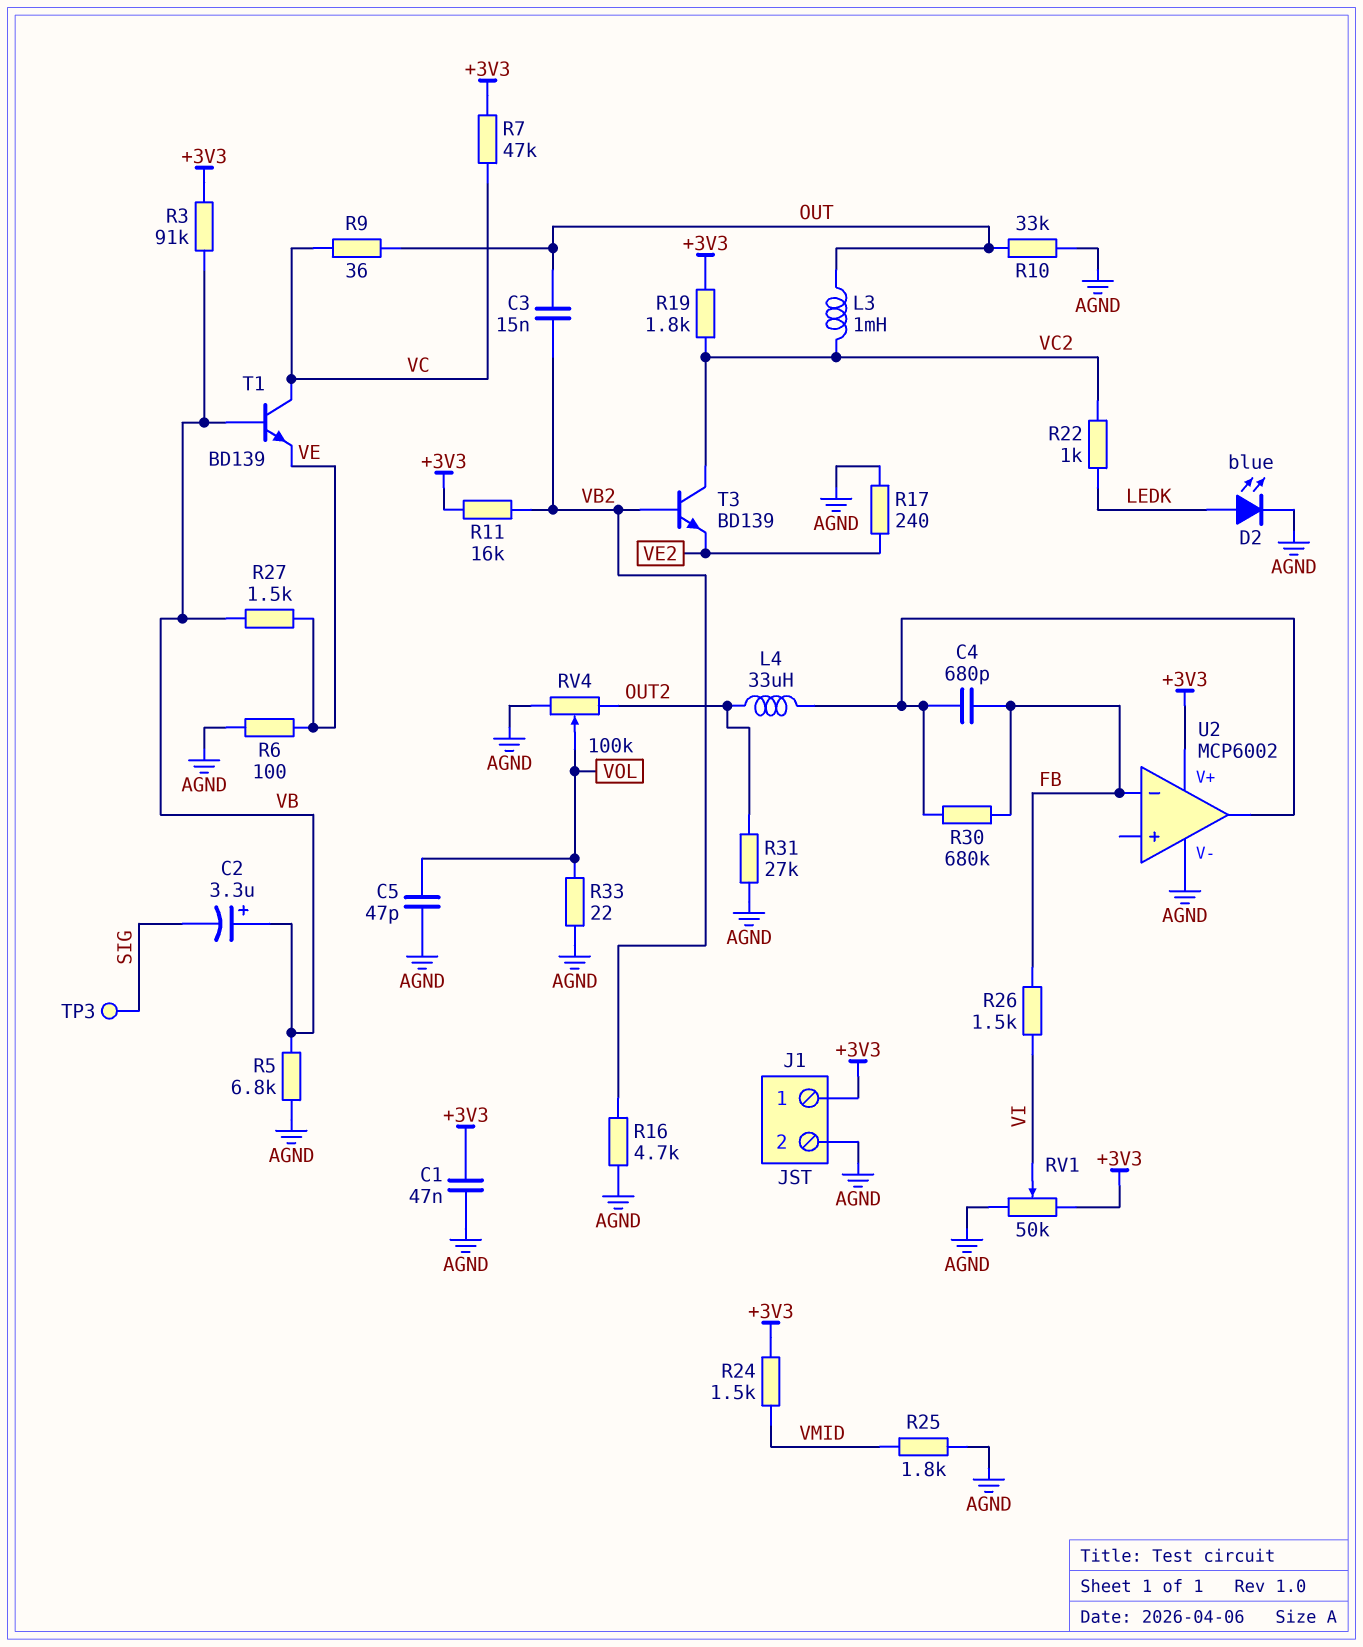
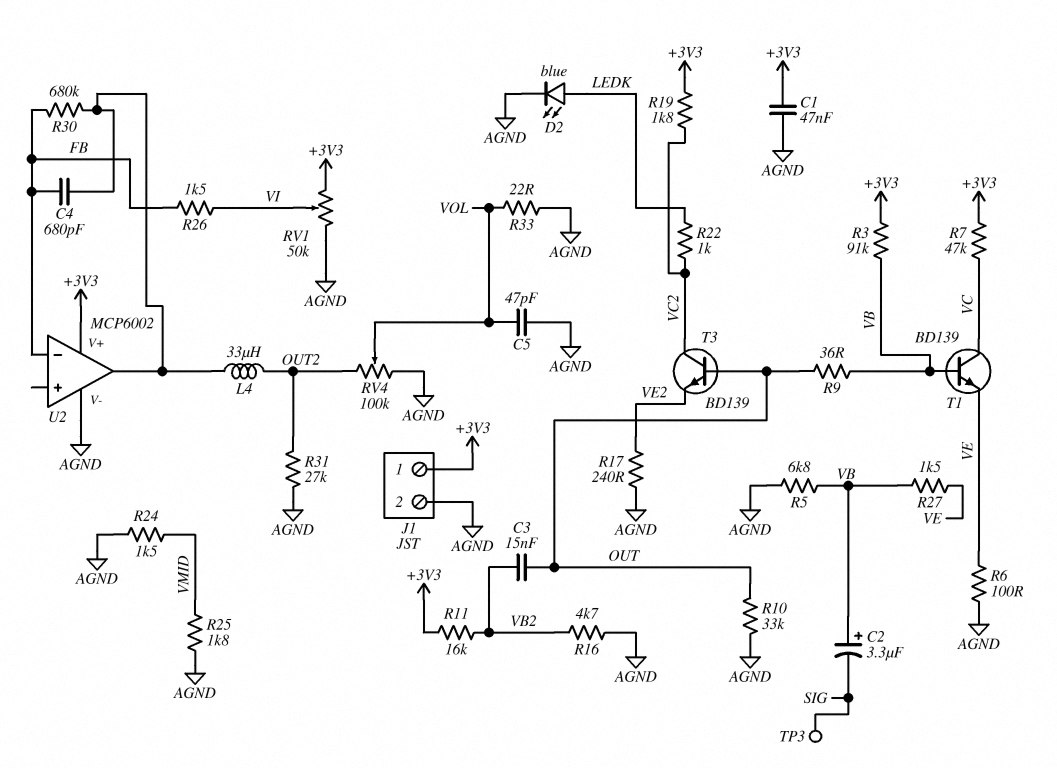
L3: 1mH (OUT, VC2) -> none
R9: 36 (OUT, VC) -> 36 (OUT, VB)
R24: 1.5k (+3V3, VMID) -> 1.5k (AGND, VMID)
T3: NPN BD139 (B VB2, C VC2, E VE2) -> NPN BD139 (B OUT, C VC2, E VE2)

